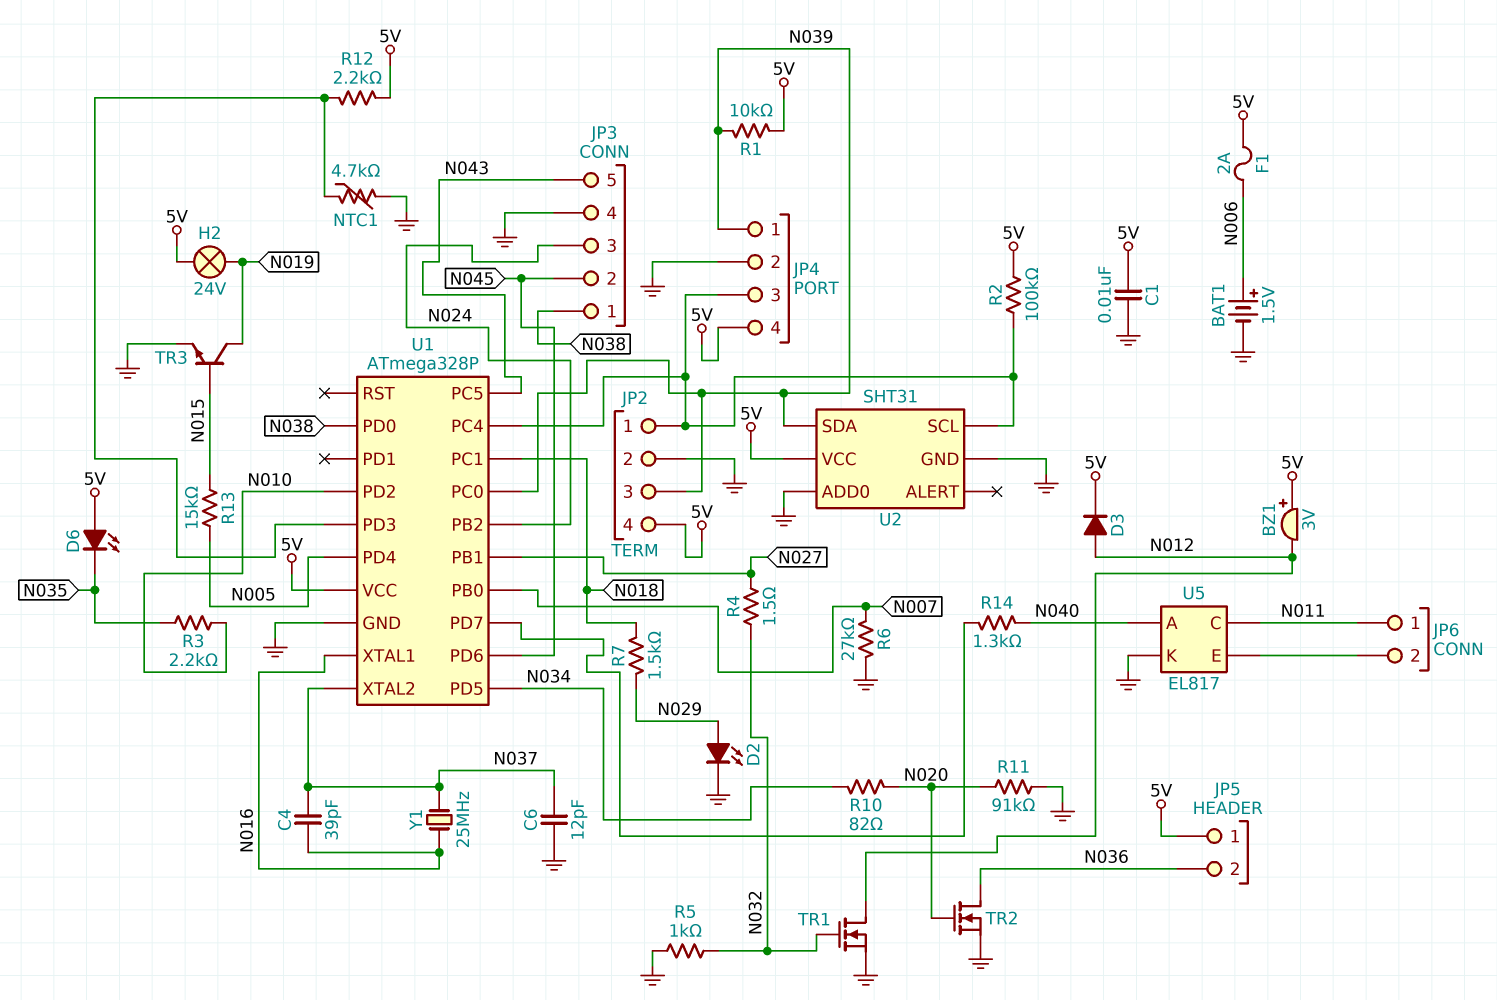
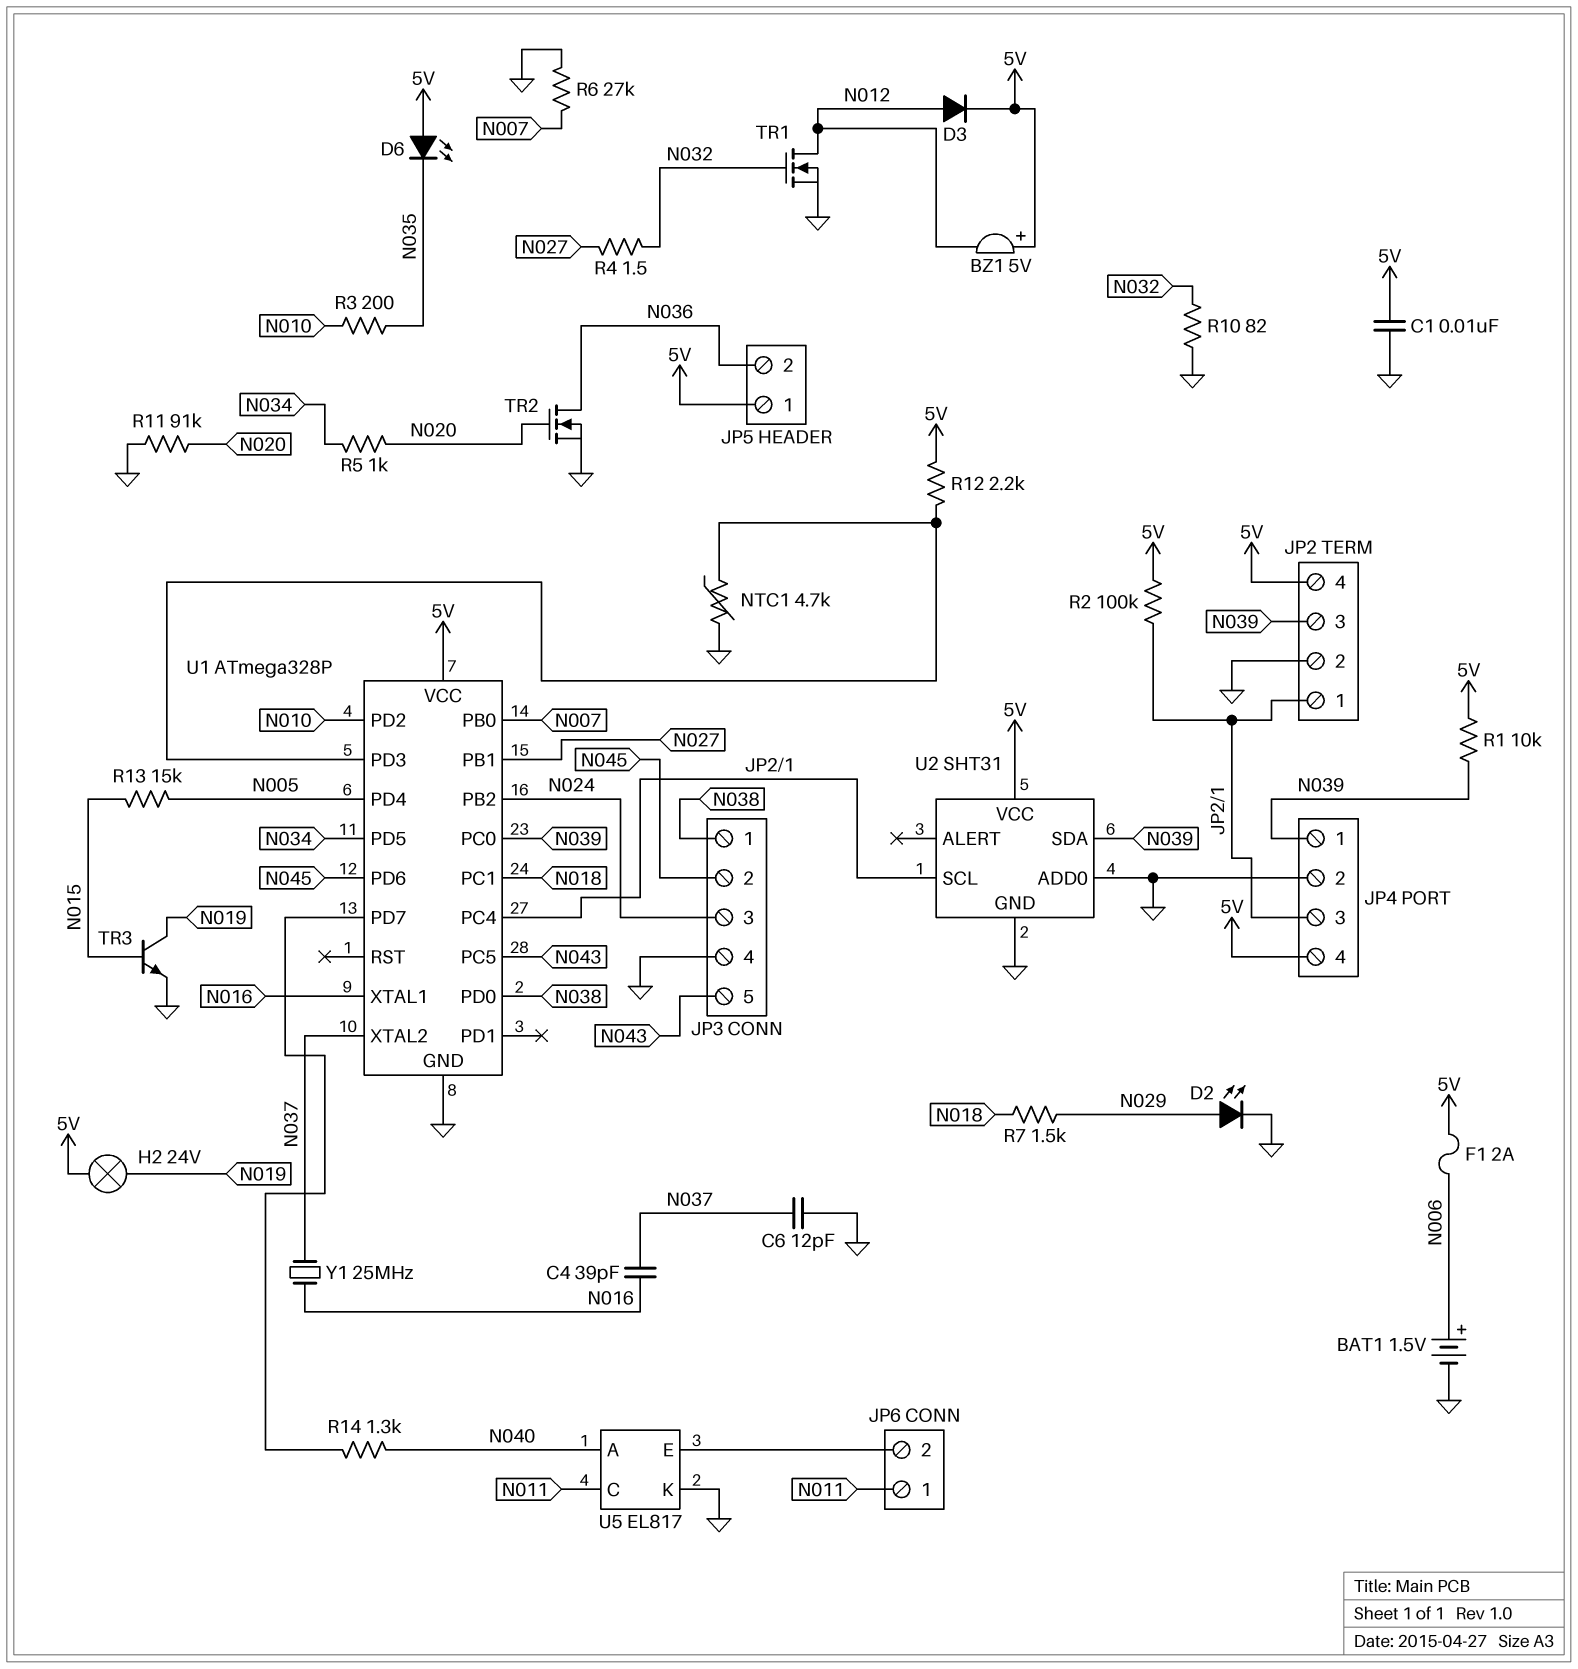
BZ1: buzzer 3V (plus 5V, minus N012) -> buzzer 5V (plus 5V, minus N012)
R3: 2.2k (N010, N035) -> 200 (N010, N035)
R5: 1k (GND, N032) -> 1k (N020, N034)
R10: 82 (N020, N034) -> 82 (GND, N032)

